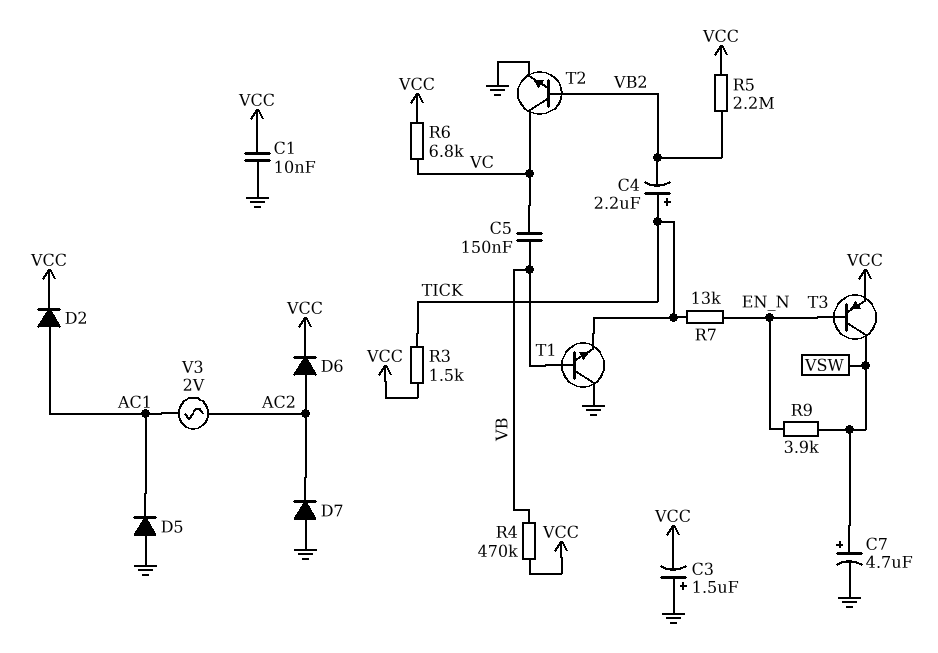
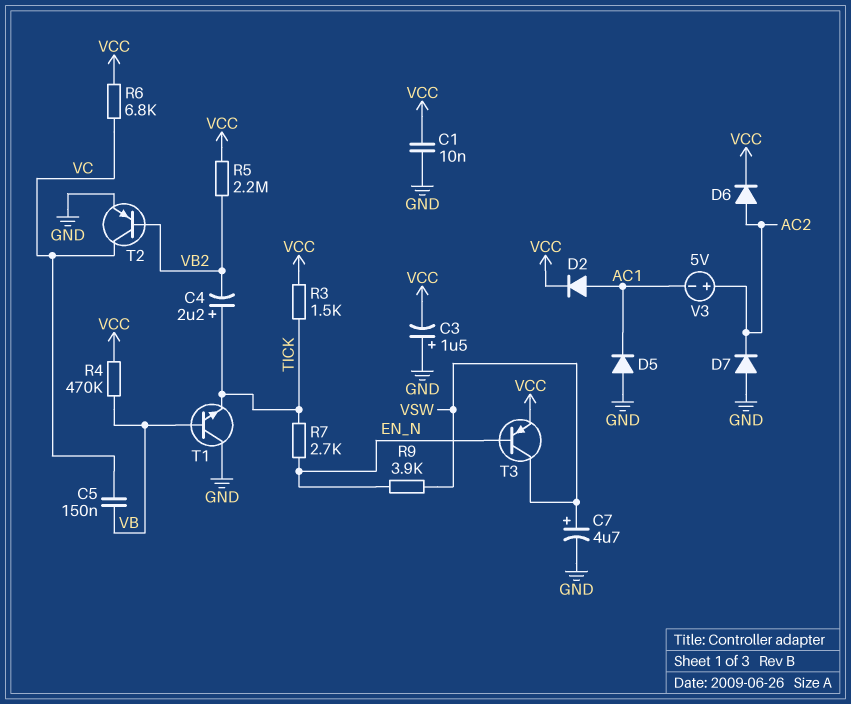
R7: 13k (EN_N, TICK) -> 2.7k (EN_N, TICK)
T2: NPN (B VB2, C VC, E GND) -> PNP (B VB2, C VC, E GND)
V3: AC 2V (AC1, AC2) -> 5V (plus AC2, minus AC1)

